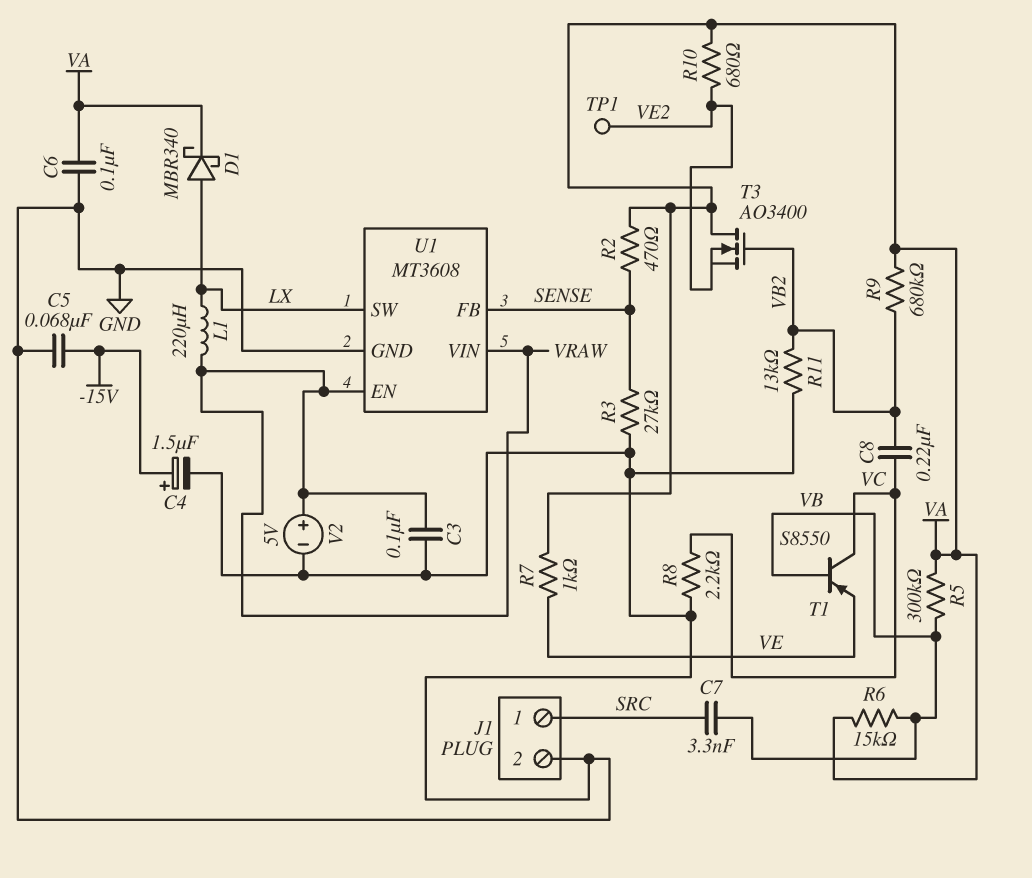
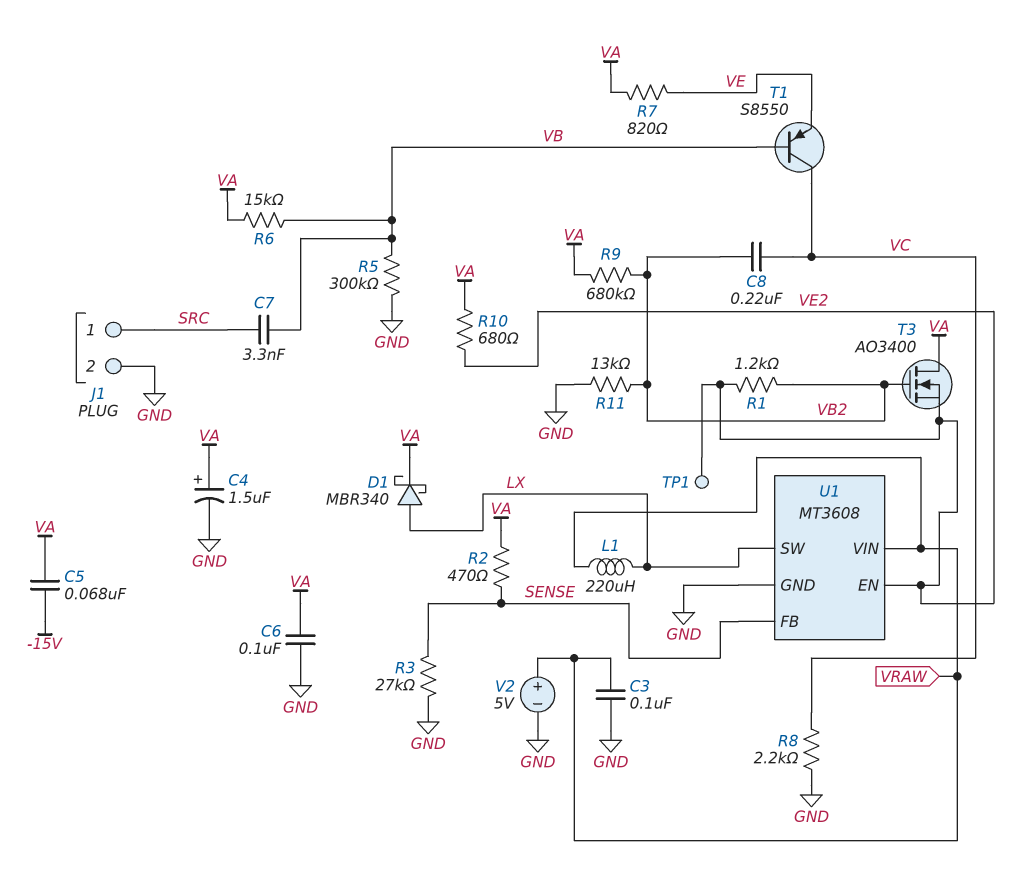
C4: 1.5uF (plus -15V, minus GND) -> 1.5uF (plus VA, minus GND)
C5: 68nF (-15V, GND) -> 68nF (-15V, VA)
R1: none -> 1.2k (VB2, VE2)
R5: 300k (VA, VB) -> 300k (GND, VB)
R7: 1k (VA, VE) -> 820 (VA, VE)
U1 pin EN: VRAW -> VE2

